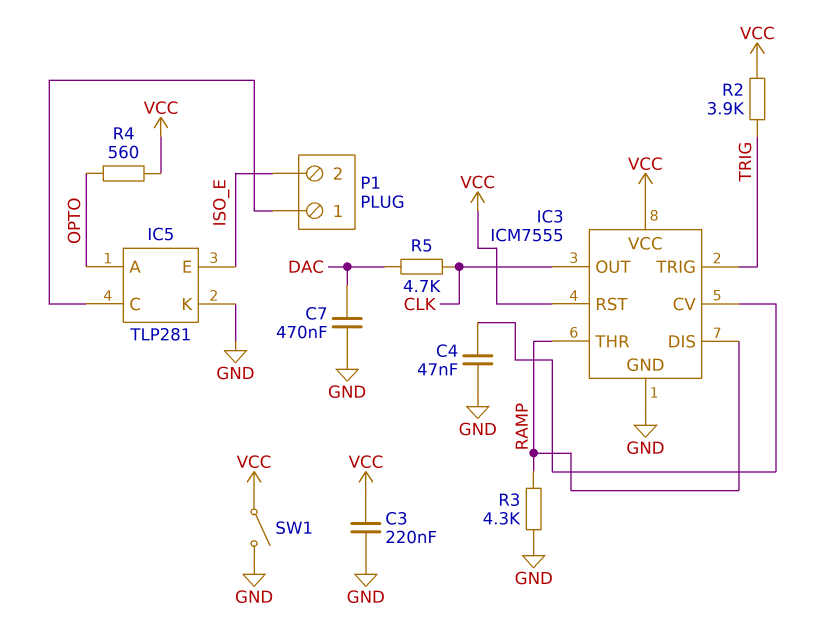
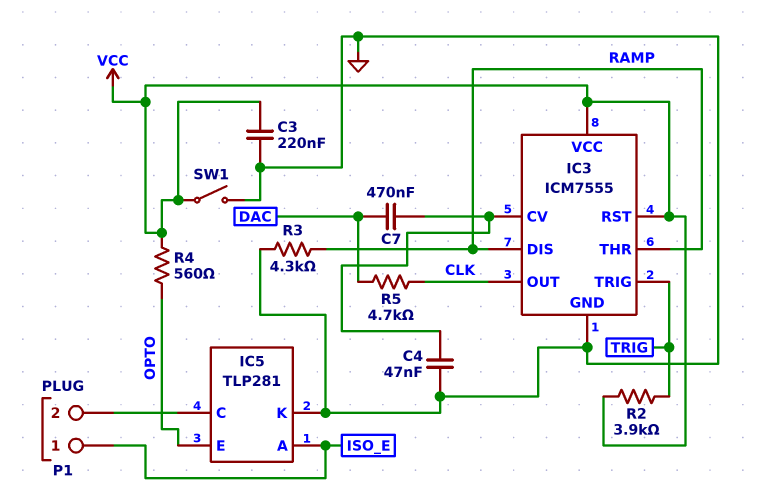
C7: 470nF (DAC, GND) -> 470nF (DAC, IC3/CV)
IC5 pin A: OPTO -> ISO_E
IC5 pin E: ISO_E -> OPTO
P1 pin 1: IC5/C -> ISO_E
P1 pin 2: ISO_E -> IC5/C

